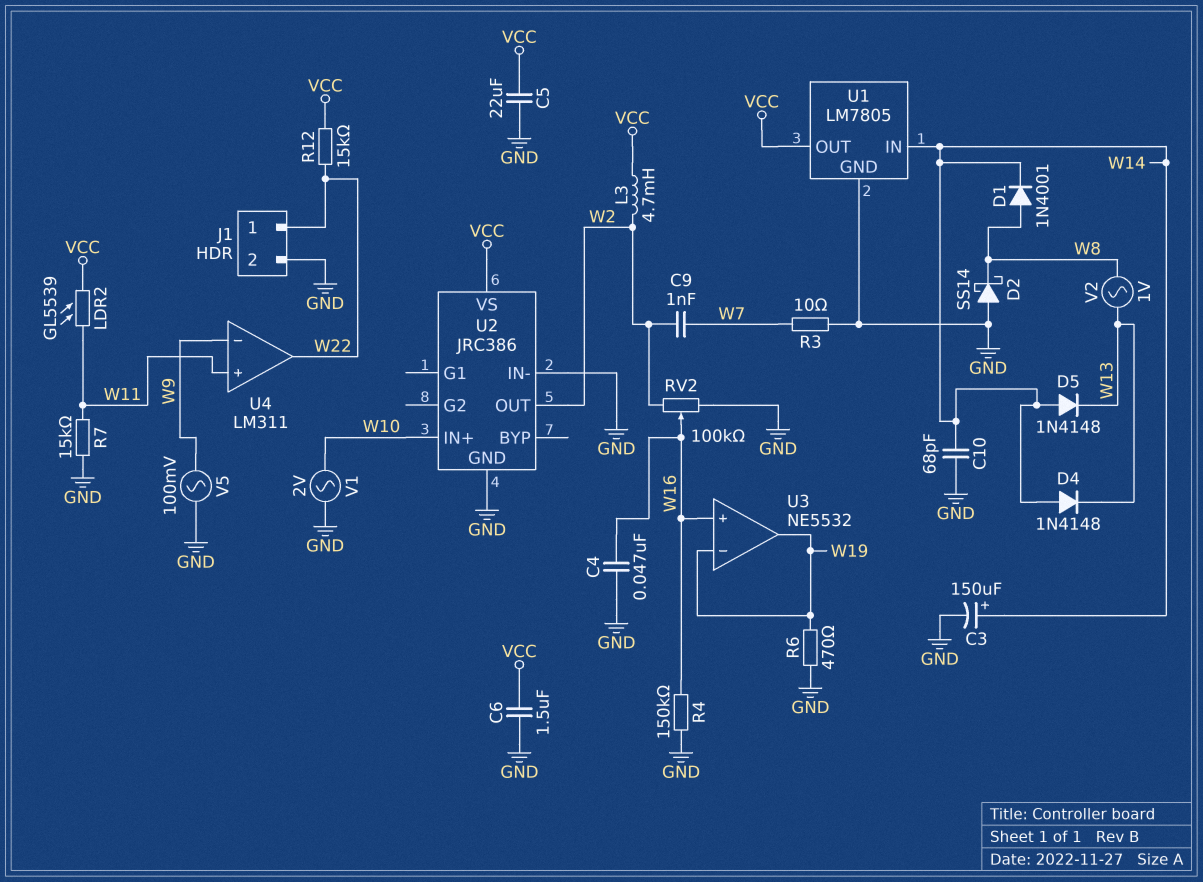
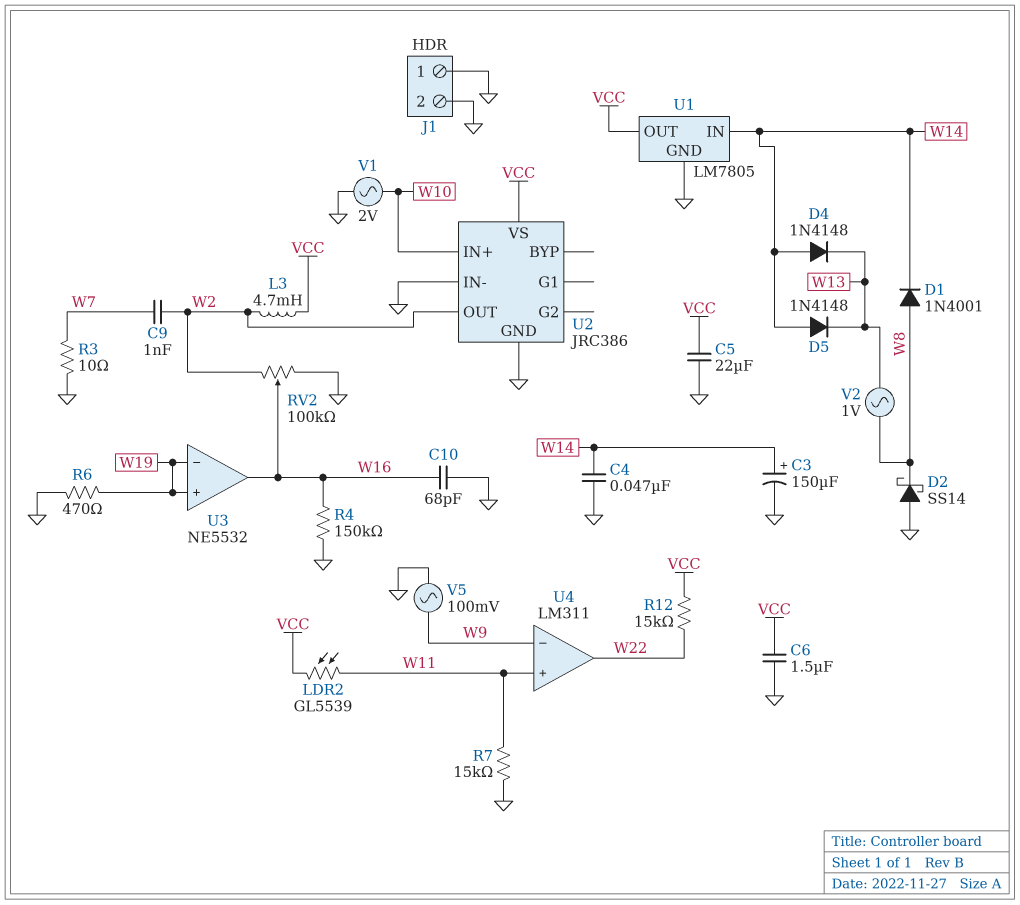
C4: 47nF (GND, W16) -> 47nF (GND, W14)
C10: 68pF (GND, W14) -> 68pF (GND, W16)
J1 pin 1: W22 -> GND
U3 pin in+: W16 -> W19
U3 pin out: W19 -> W16

